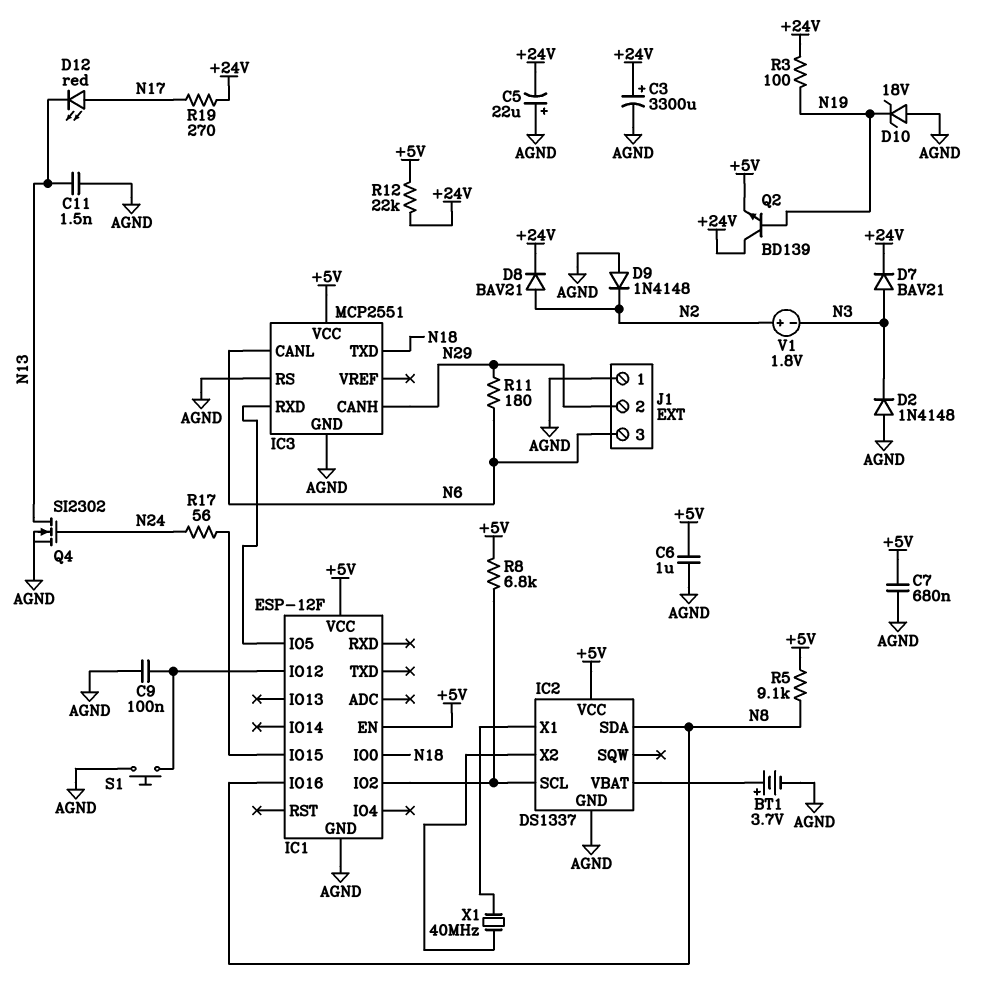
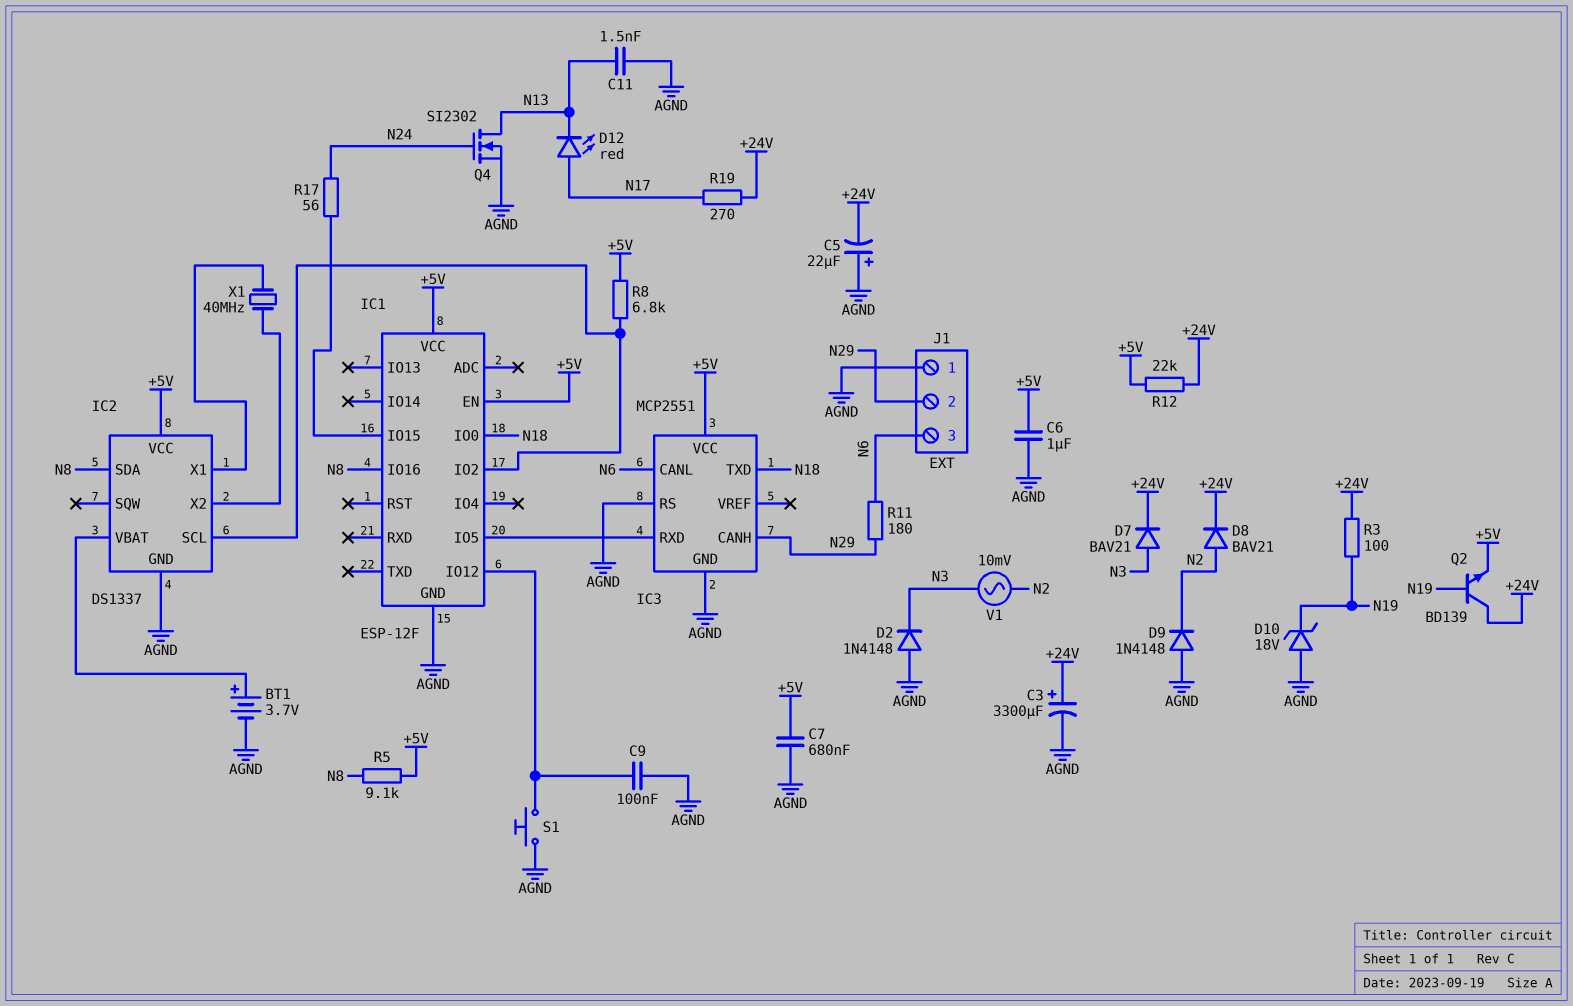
V1: 1.8V (plus N2, minus N3) -> AC 10mV (N2, N3)

